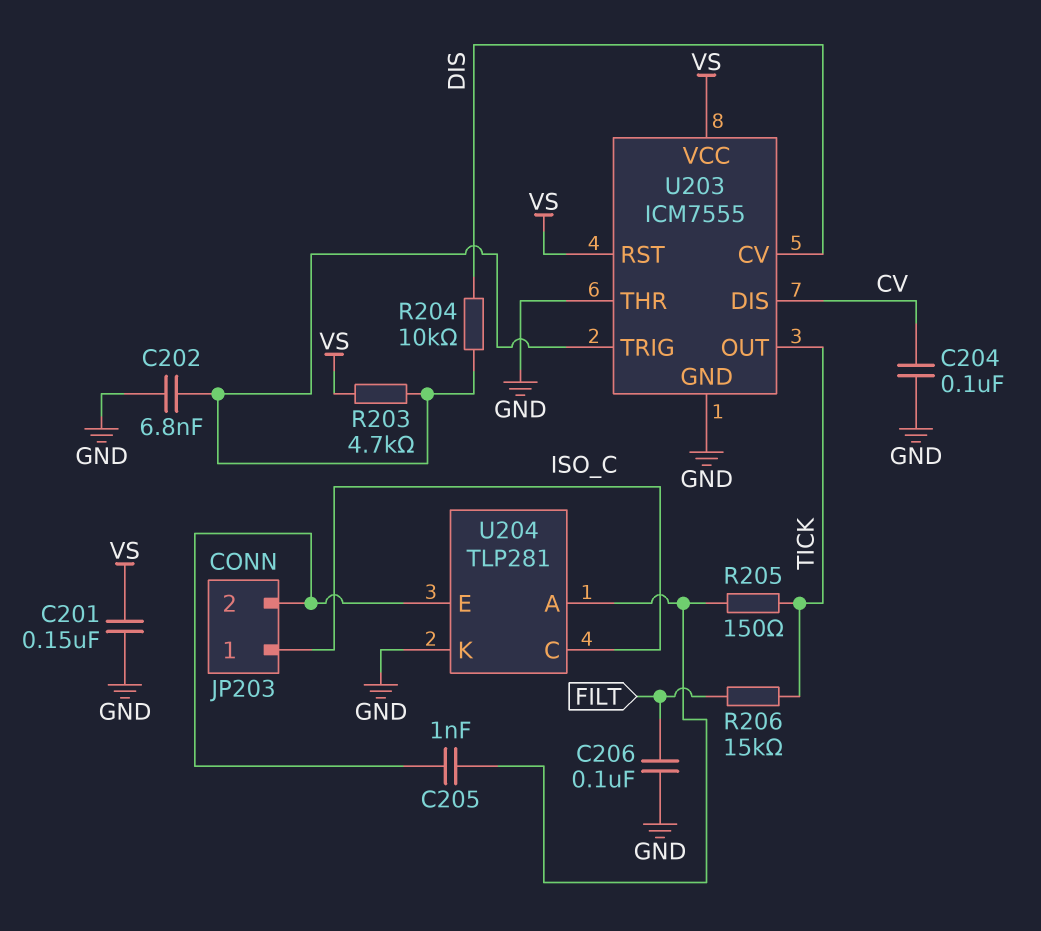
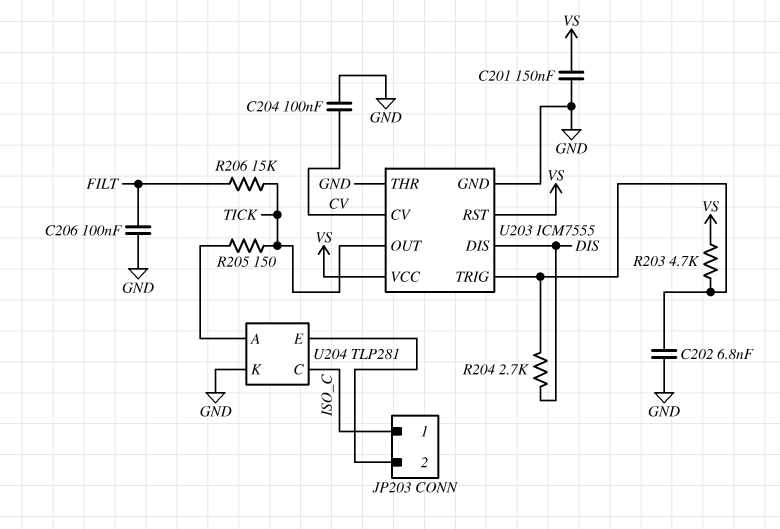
C205: 1nF (JP203/2, U204/A) -> none
R204: 10k (DIS, U203/TRIG) -> 2.7k (DIS, U203/TRIG)
U203 pin CV: DIS -> CV
U203 pin DIS: CV -> DIS

